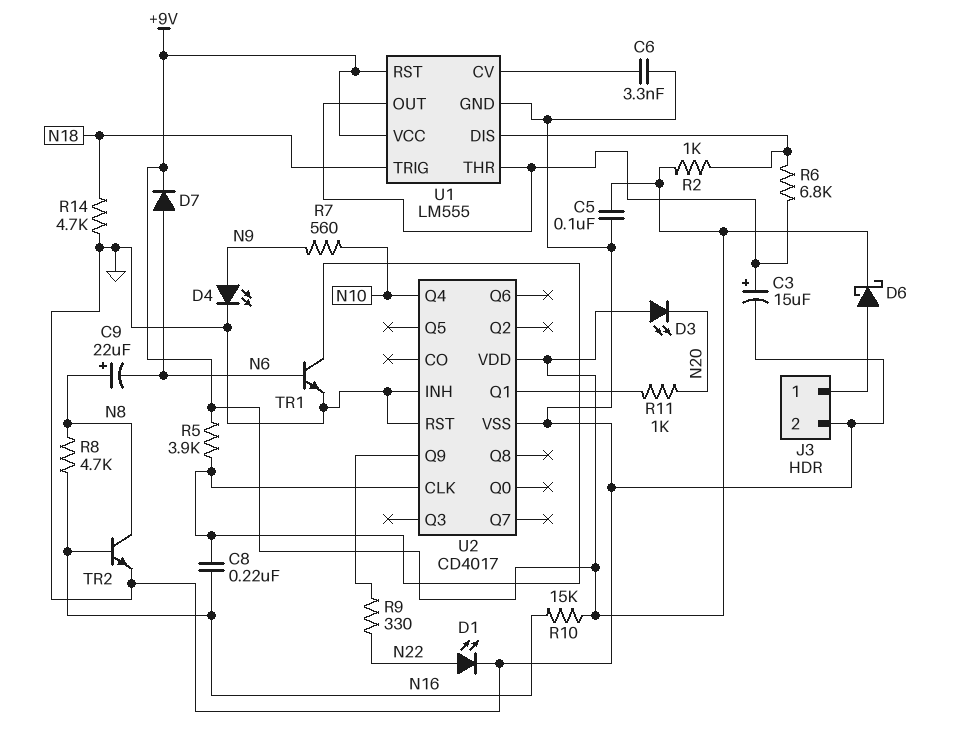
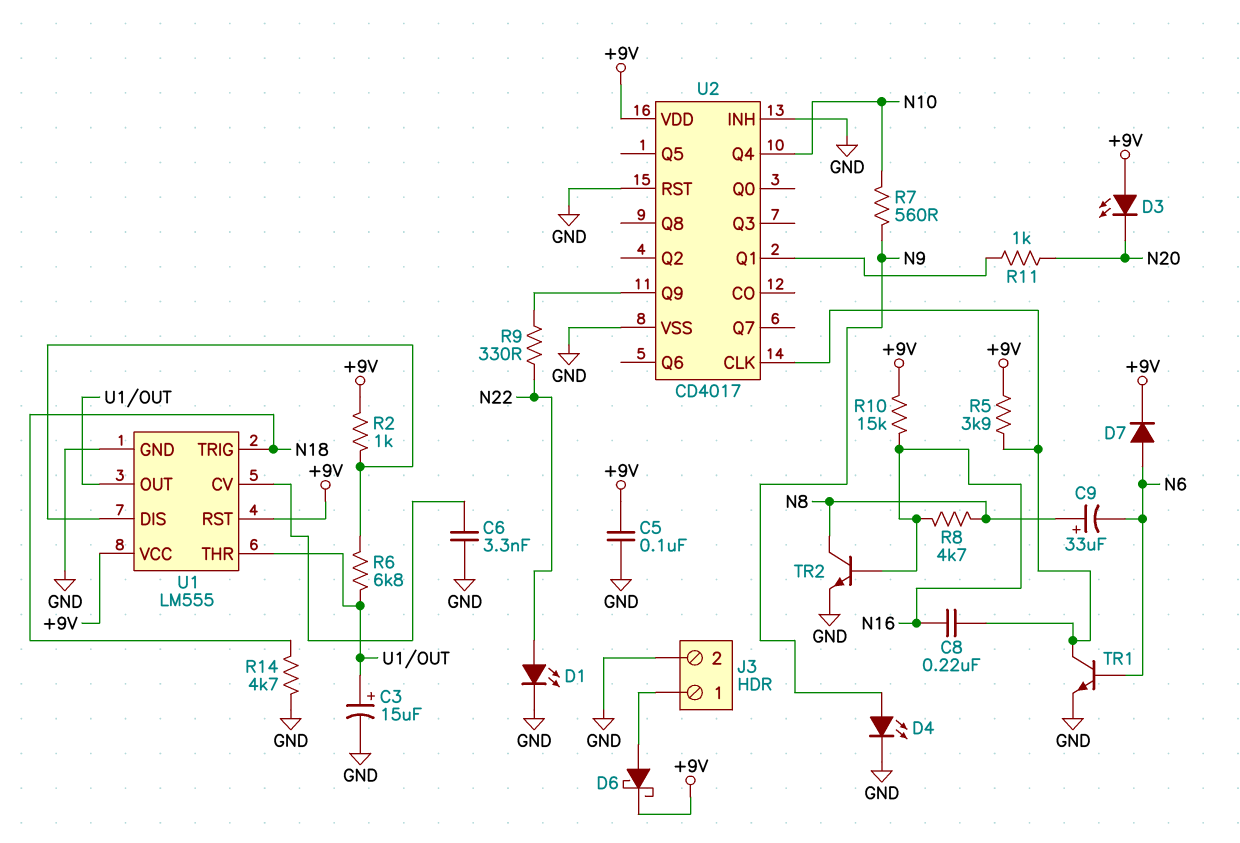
C9: 22uF (plus N8, minus N6) -> 33uF (plus N8, minus N6)

